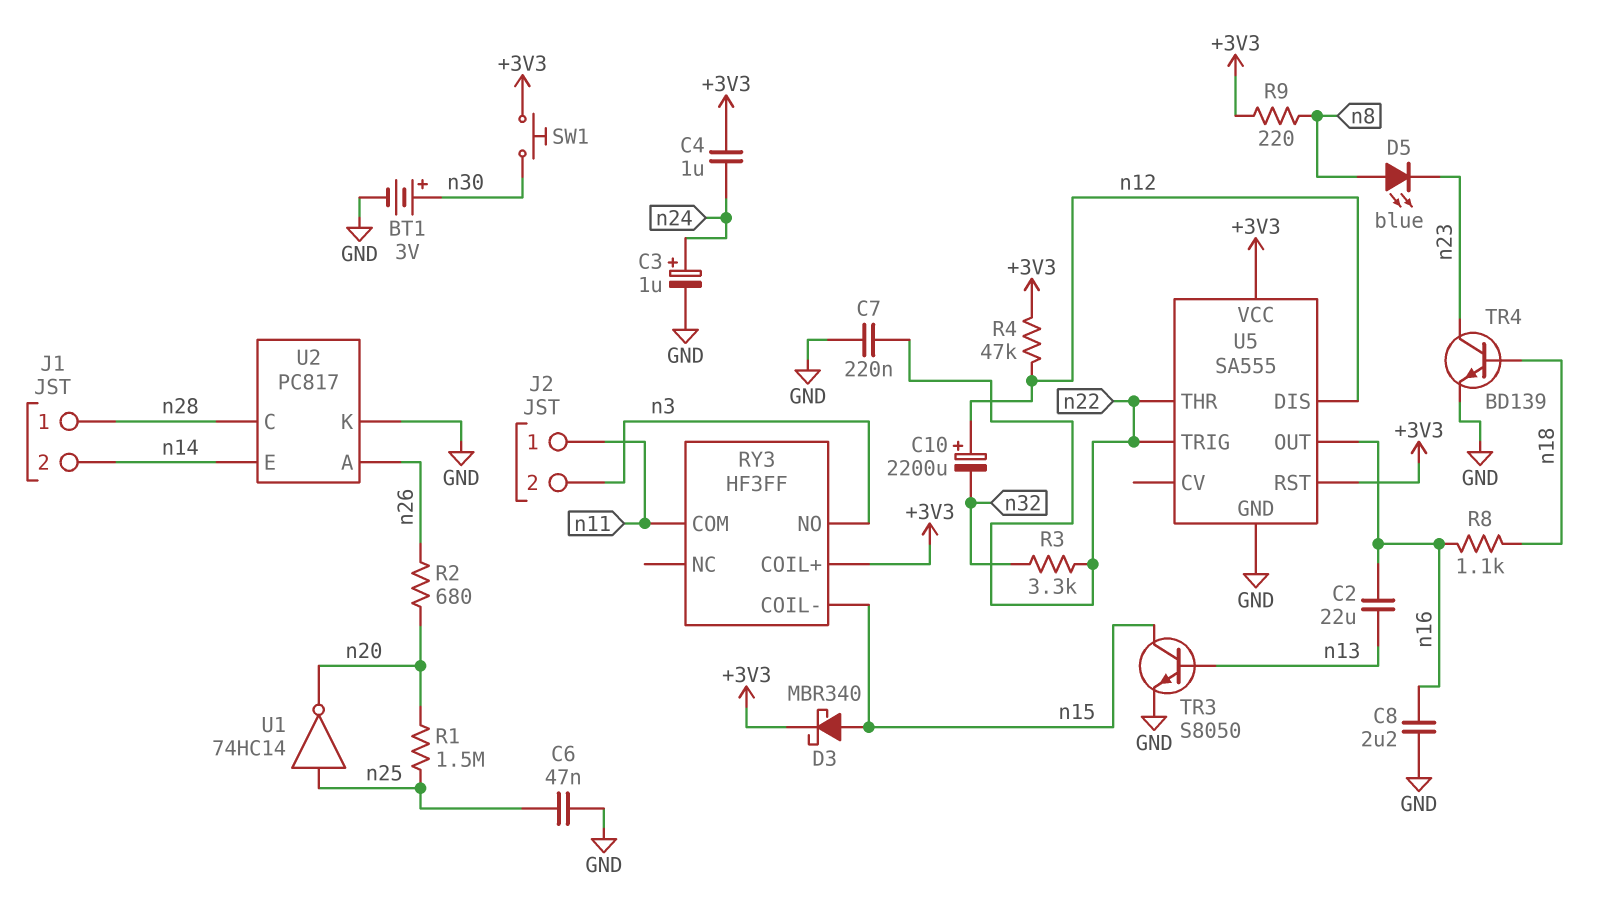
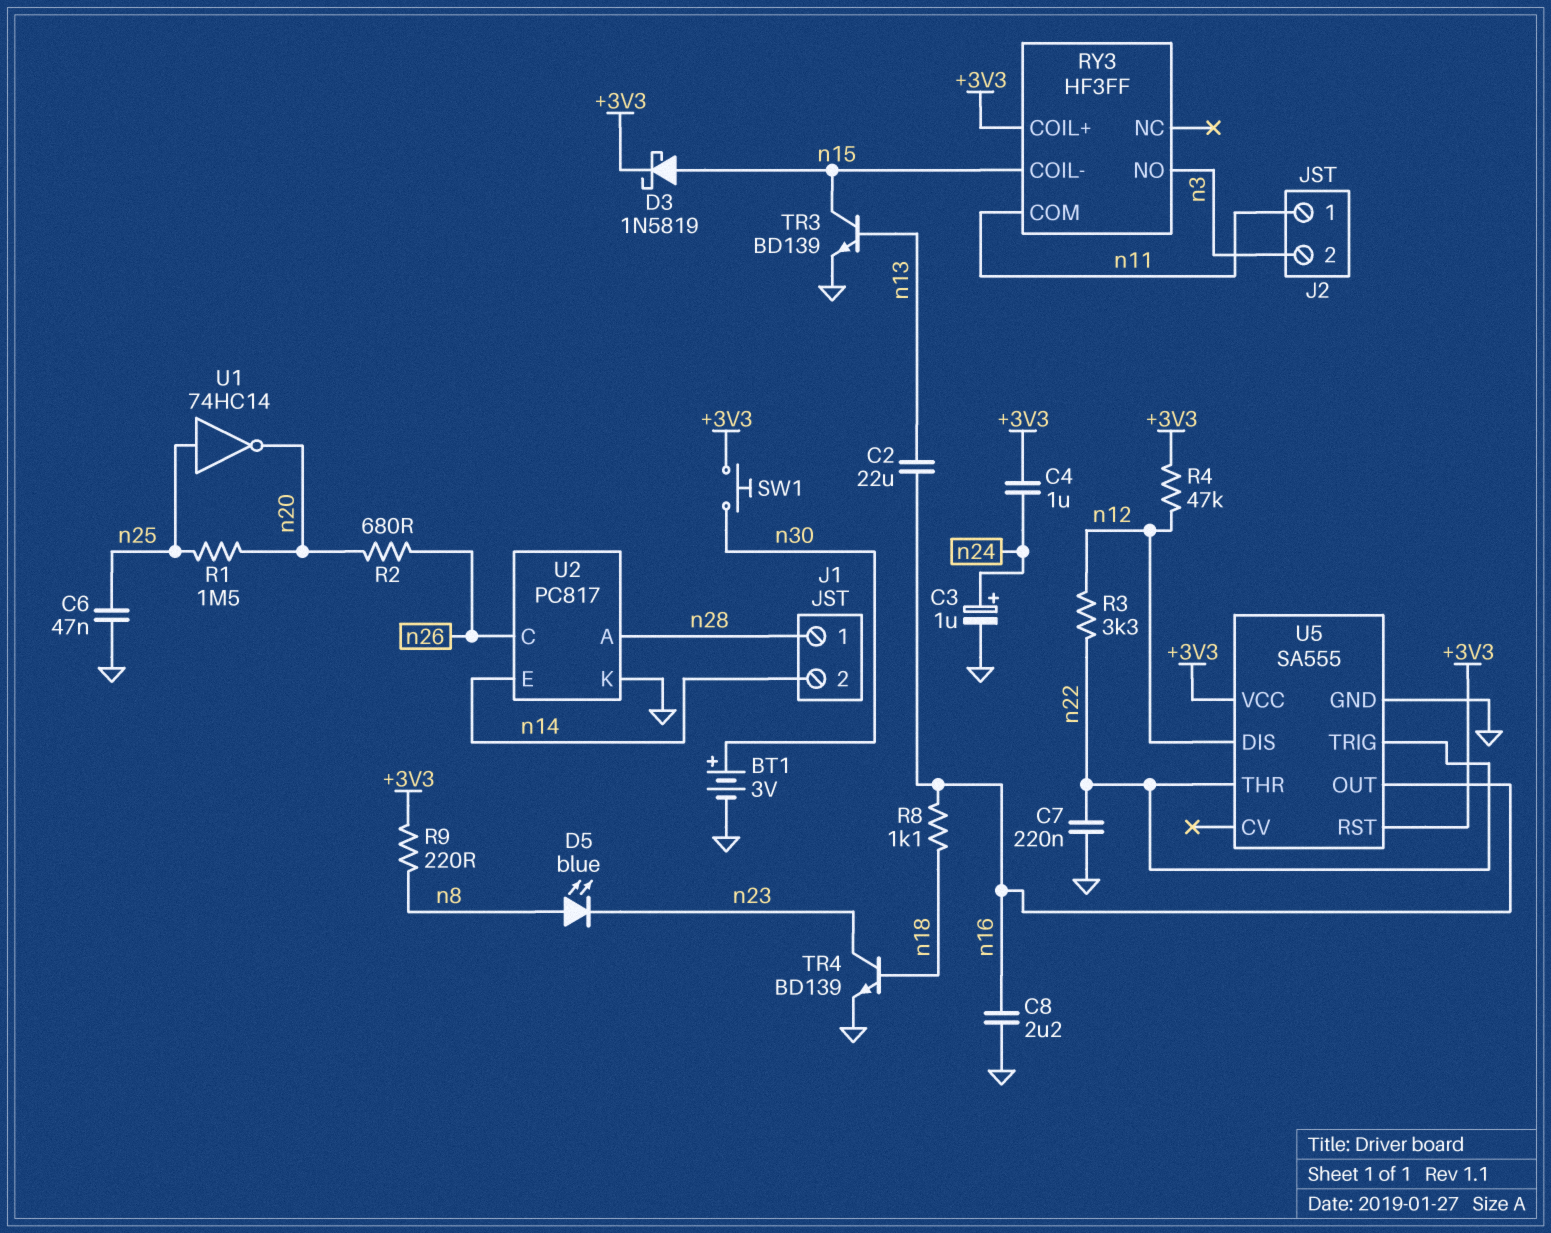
C10: 2200uF (plus n12, minus n32) -> none
D3: schottky MBR340 (A n15, K +3V3) -> schottky 1N5819 (A n15, K +3V3)
R3: 3.3k (n22, n32) -> 3.3k (n12, n22)
TR3: NPN S8050 (B n13, C n15, E GND) -> NPN BD139 (B n13, C n15, E GND)
U2 pin A: n26 -> n28
U2 pin C: n28 -> n26

